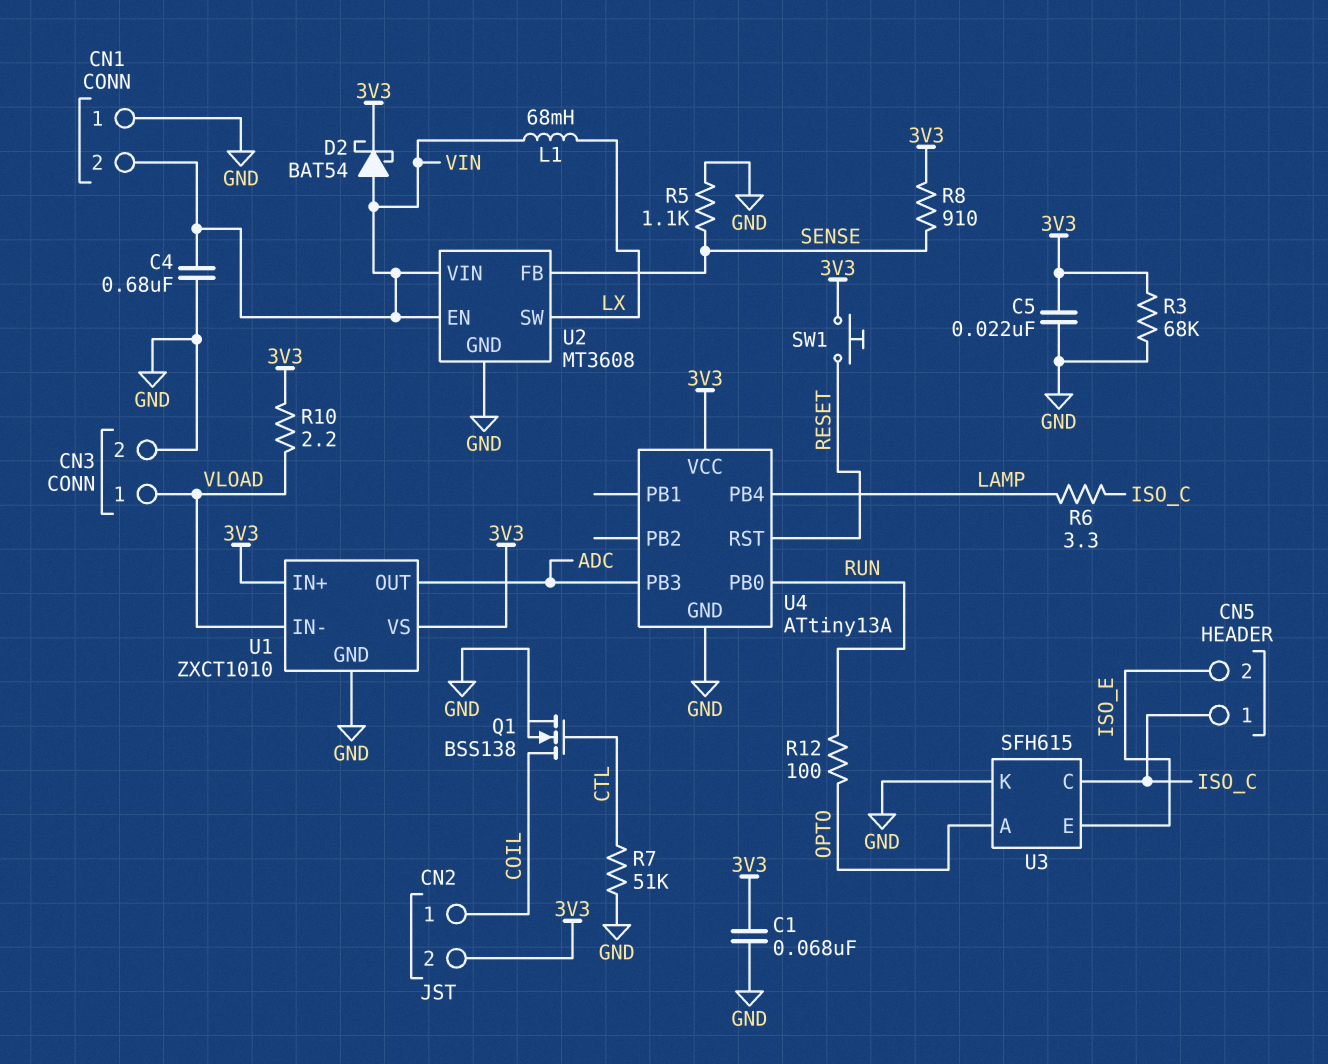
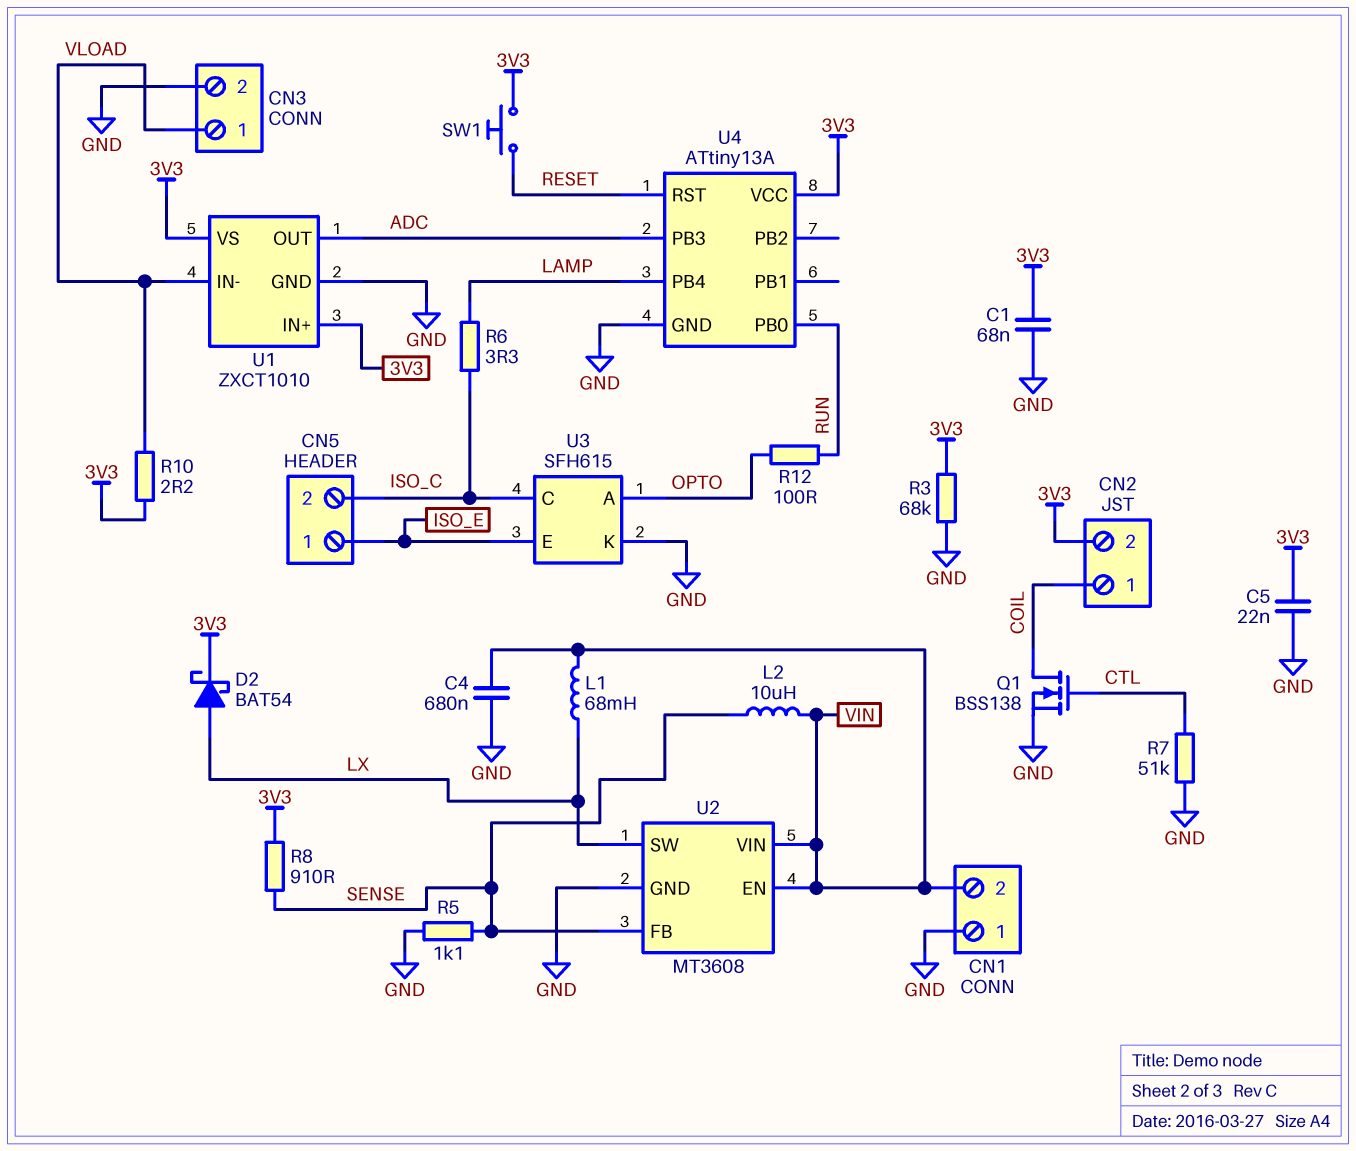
CN5 pin 1: ISO_C -> ISO_E
CN5 pin 2: ISO_E -> ISO_C
D2: schottky BAT54 (A VIN, K 3V3) -> schottky BAT54 (A LX, K 3V3)
L2: none -> 10uH (SENSE, VIN)

